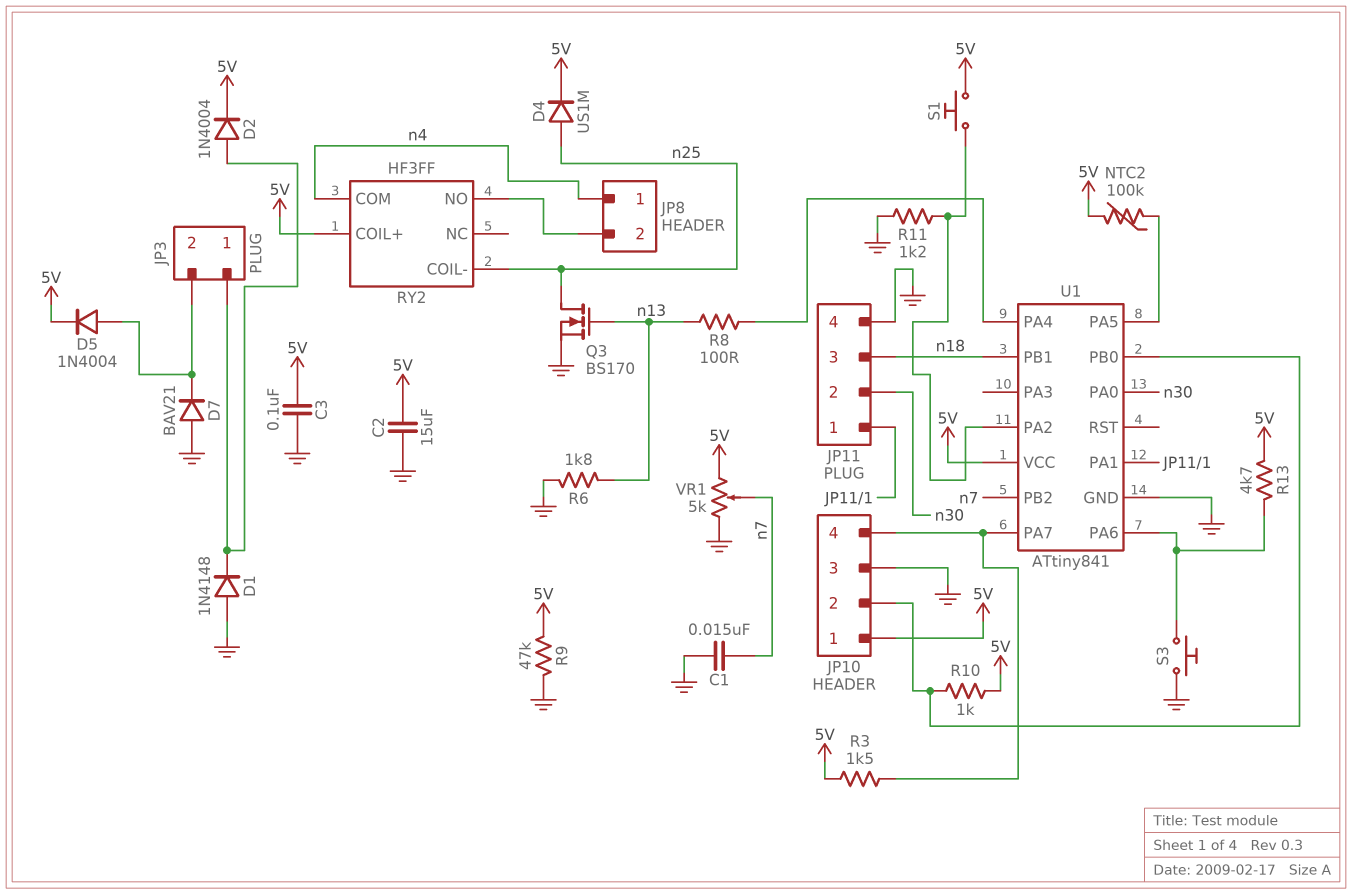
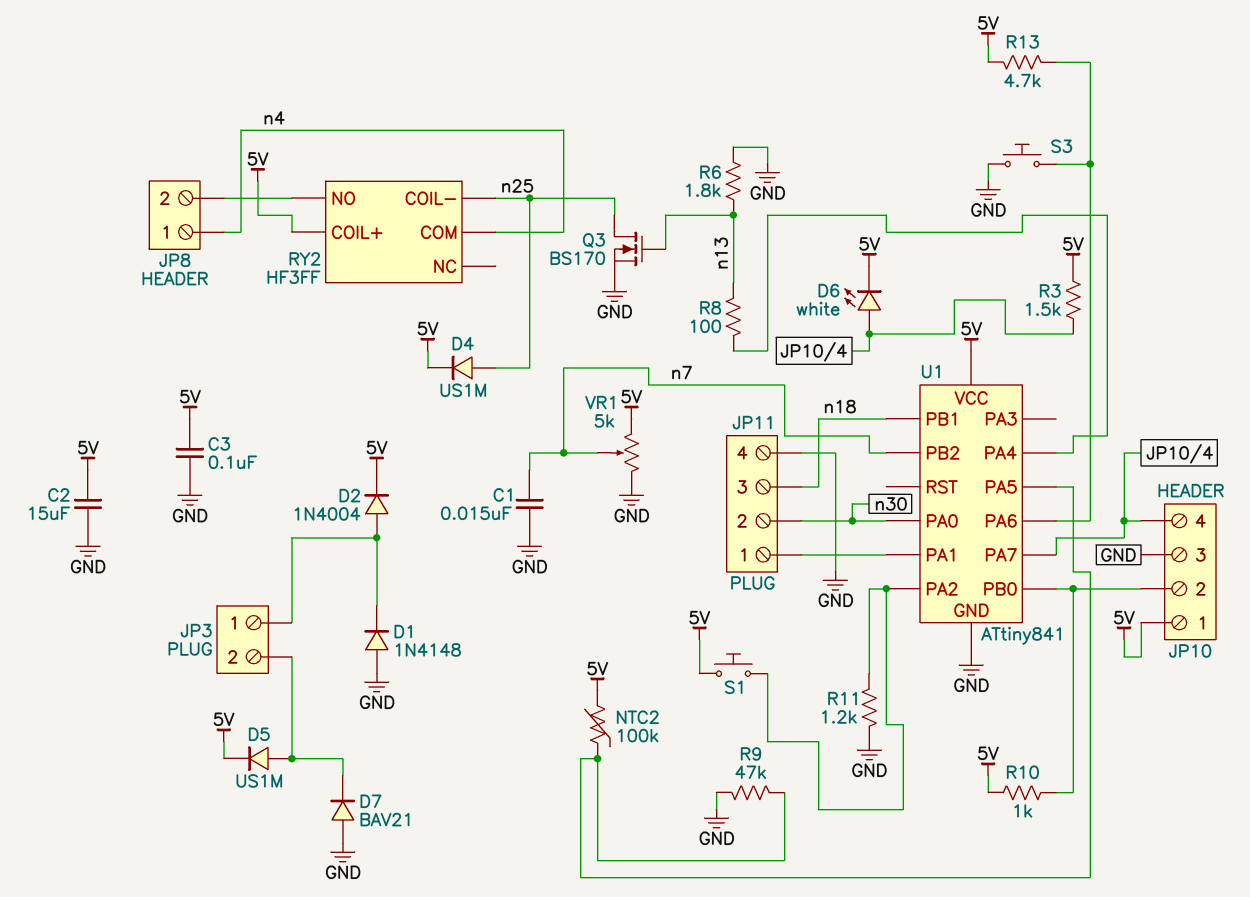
D5: diode 1N4004 (A JP3/2, K 5V) -> diode US1M (A JP3/2, K 5V)
D6: none -> LED white (A JP10/4, K 5V)
R9: 47k (5V, GND) -> 47k (GND, U1/PA5)

